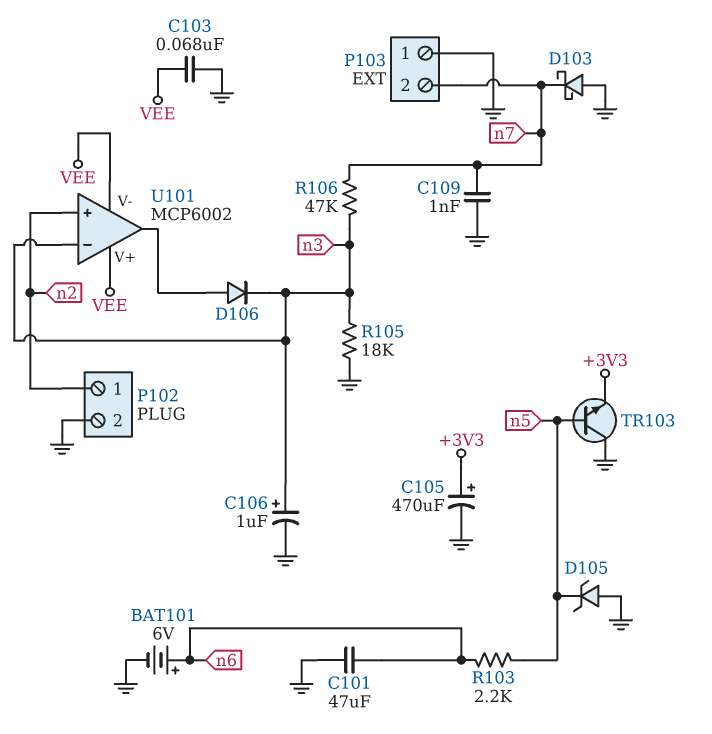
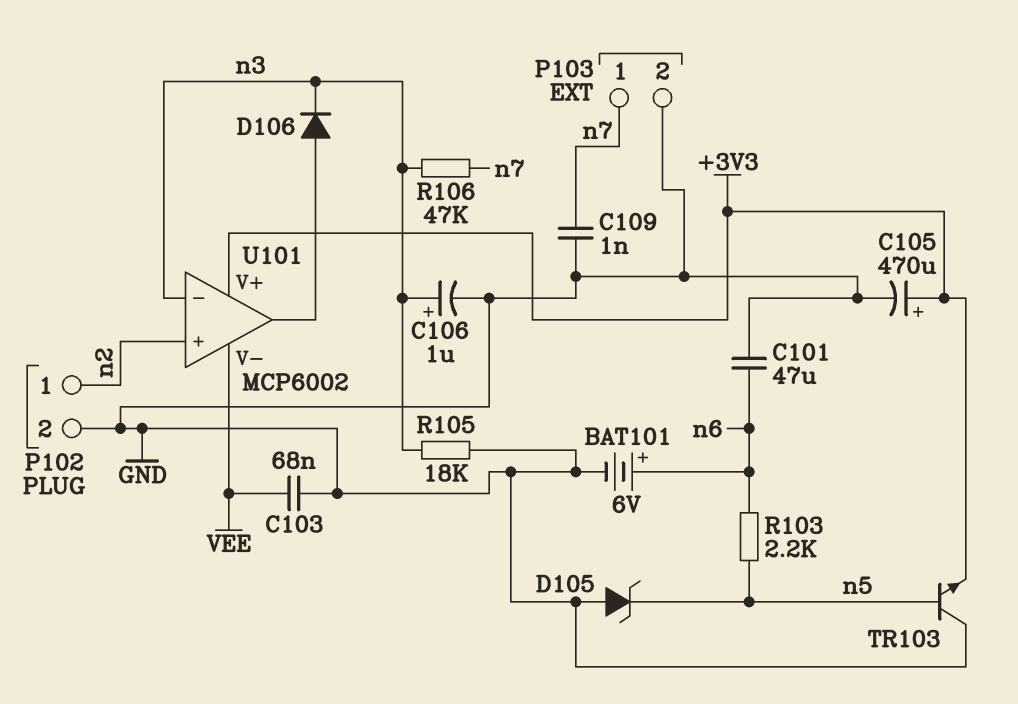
D103: schottky (A GND, K n7) -> none
P103 pin 1: GND -> n7
P103 pin 2: n7 -> GND
U101 pin V+: VEE -> +3V3

